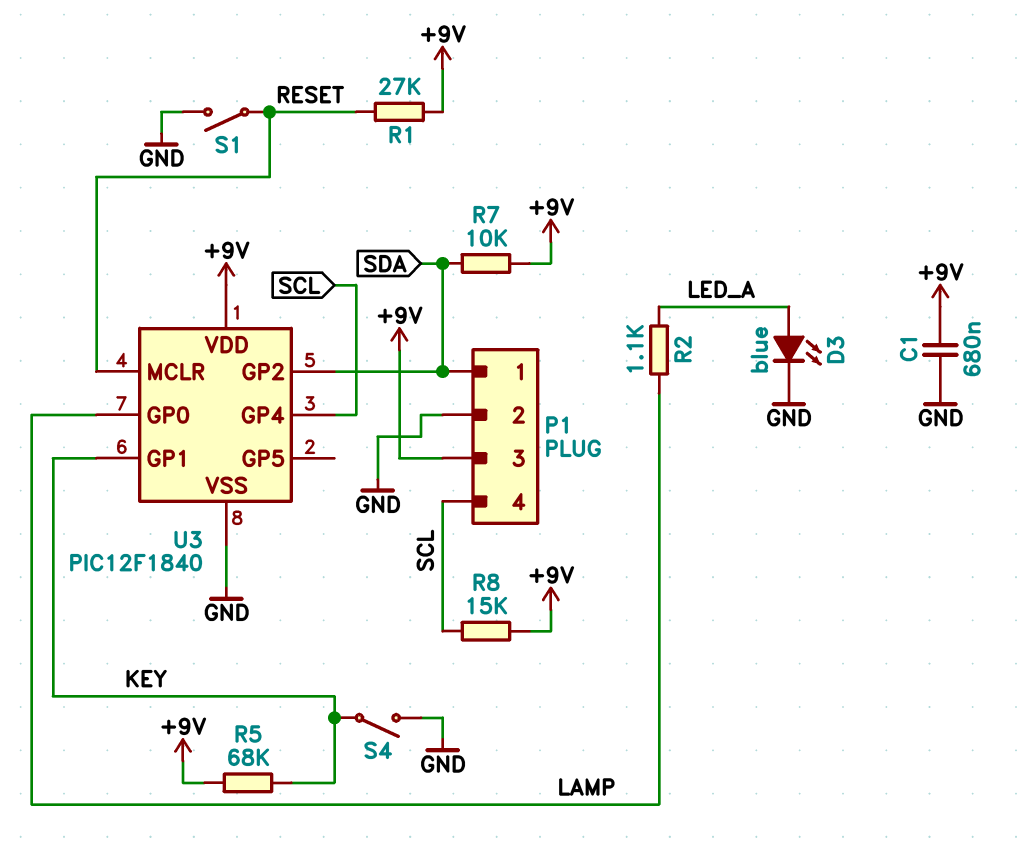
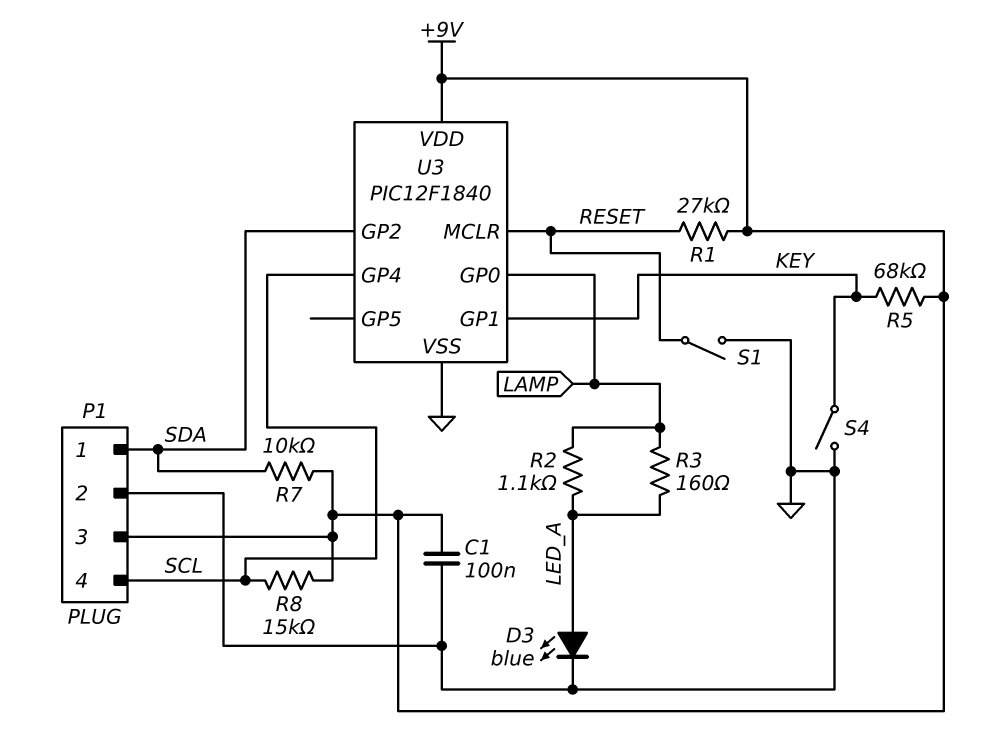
C1: 680nF (+9V, GND) -> 100nF (+9V, GND)
R3: none -> 160 (LAMP, LED_A)

